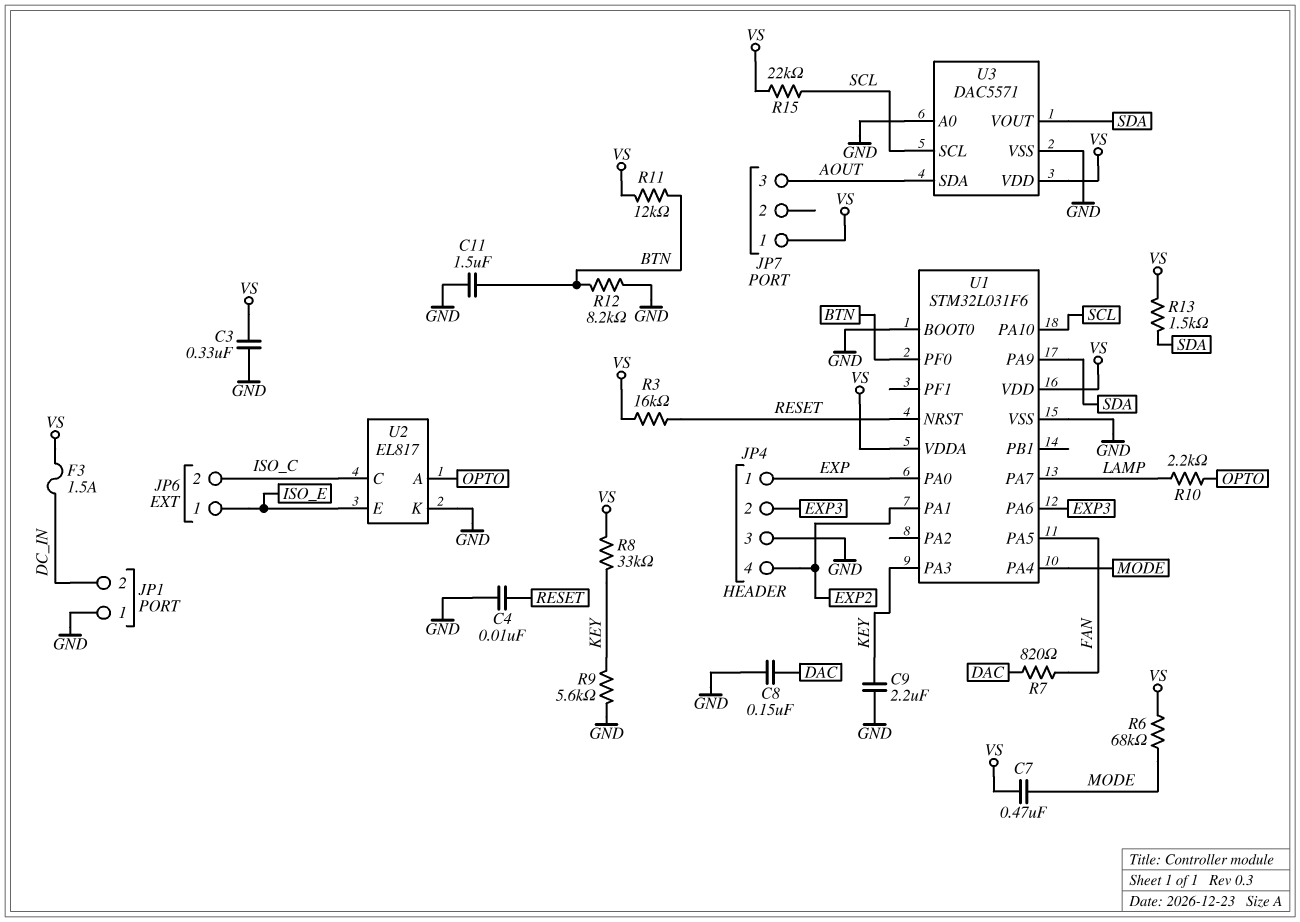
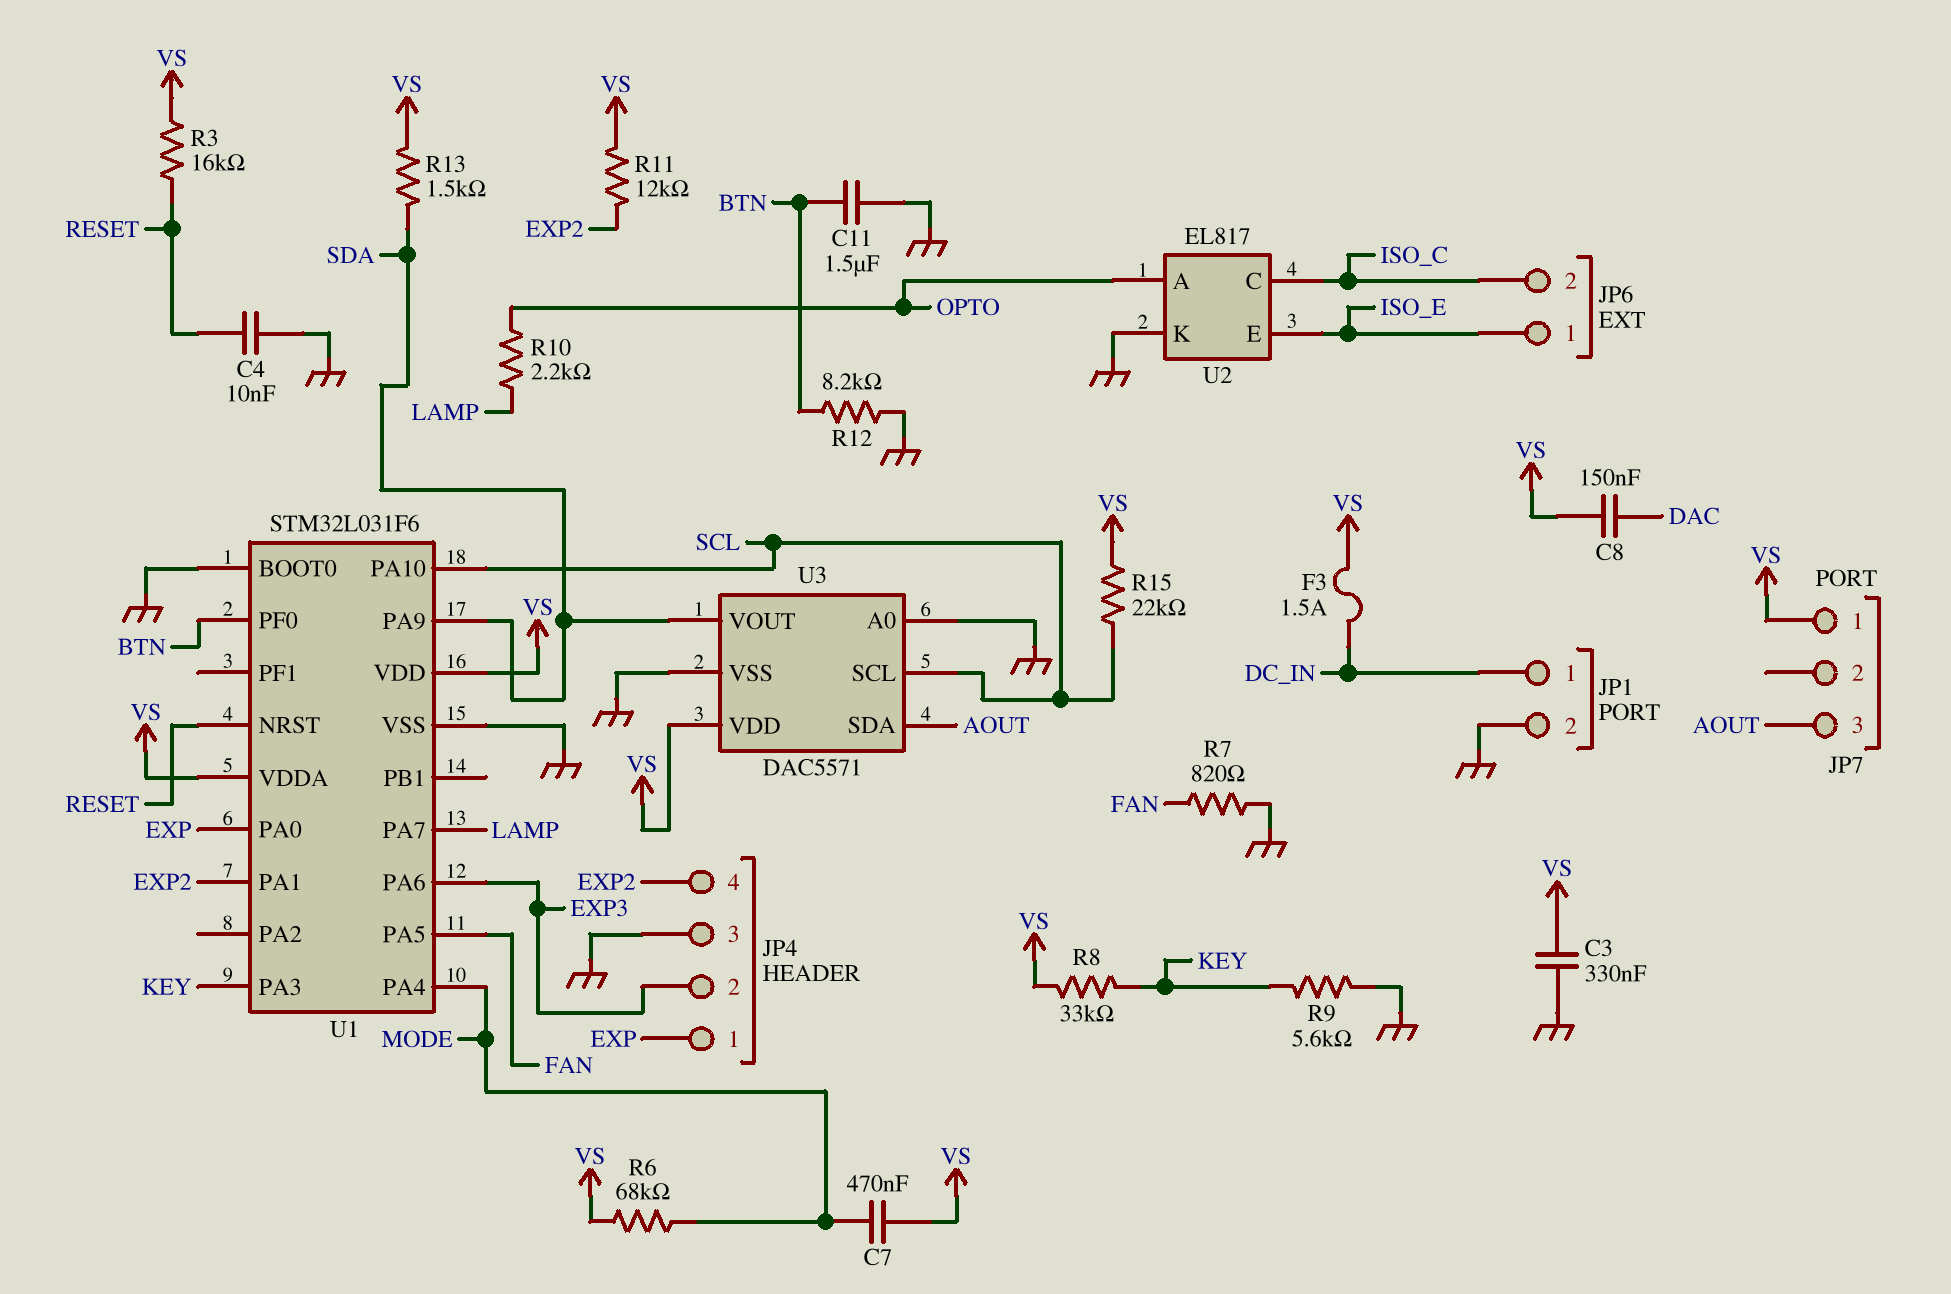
C8: 150nF (DAC, GND) -> 150nF (DAC, VS)
C9: 2.2uF (GND, KEY) -> none
JP1 pin 1: GND -> DC_IN
JP1 pin 2: DC_IN -> GND
R7: 820 (DAC, FAN) -> 820 (FAN, GND)
R11: 12k (BTN, VS) -> 12k (EXP2, VS)

